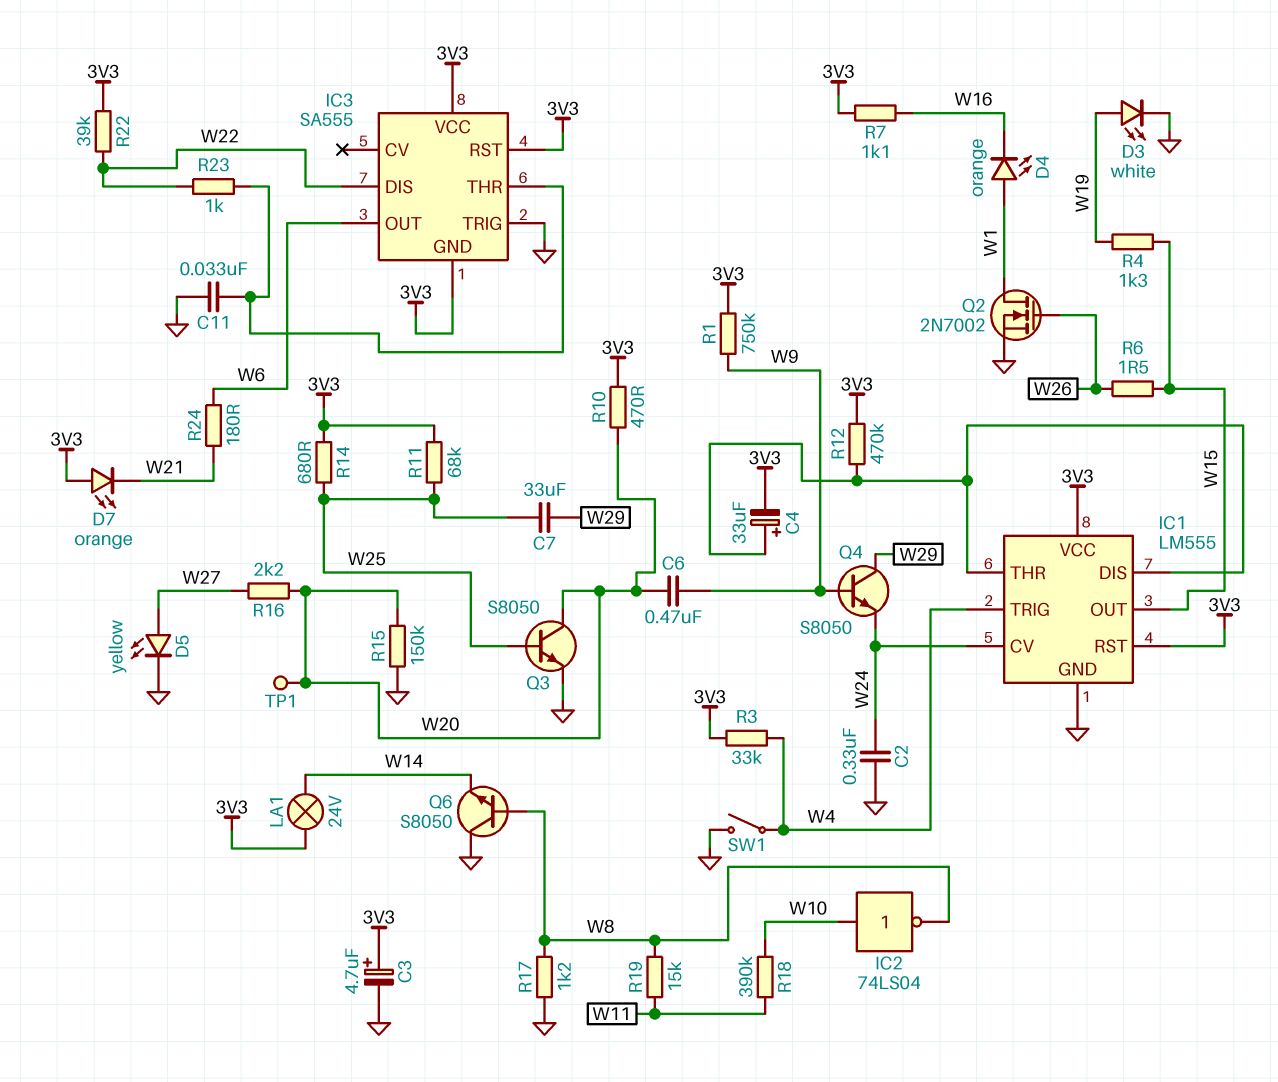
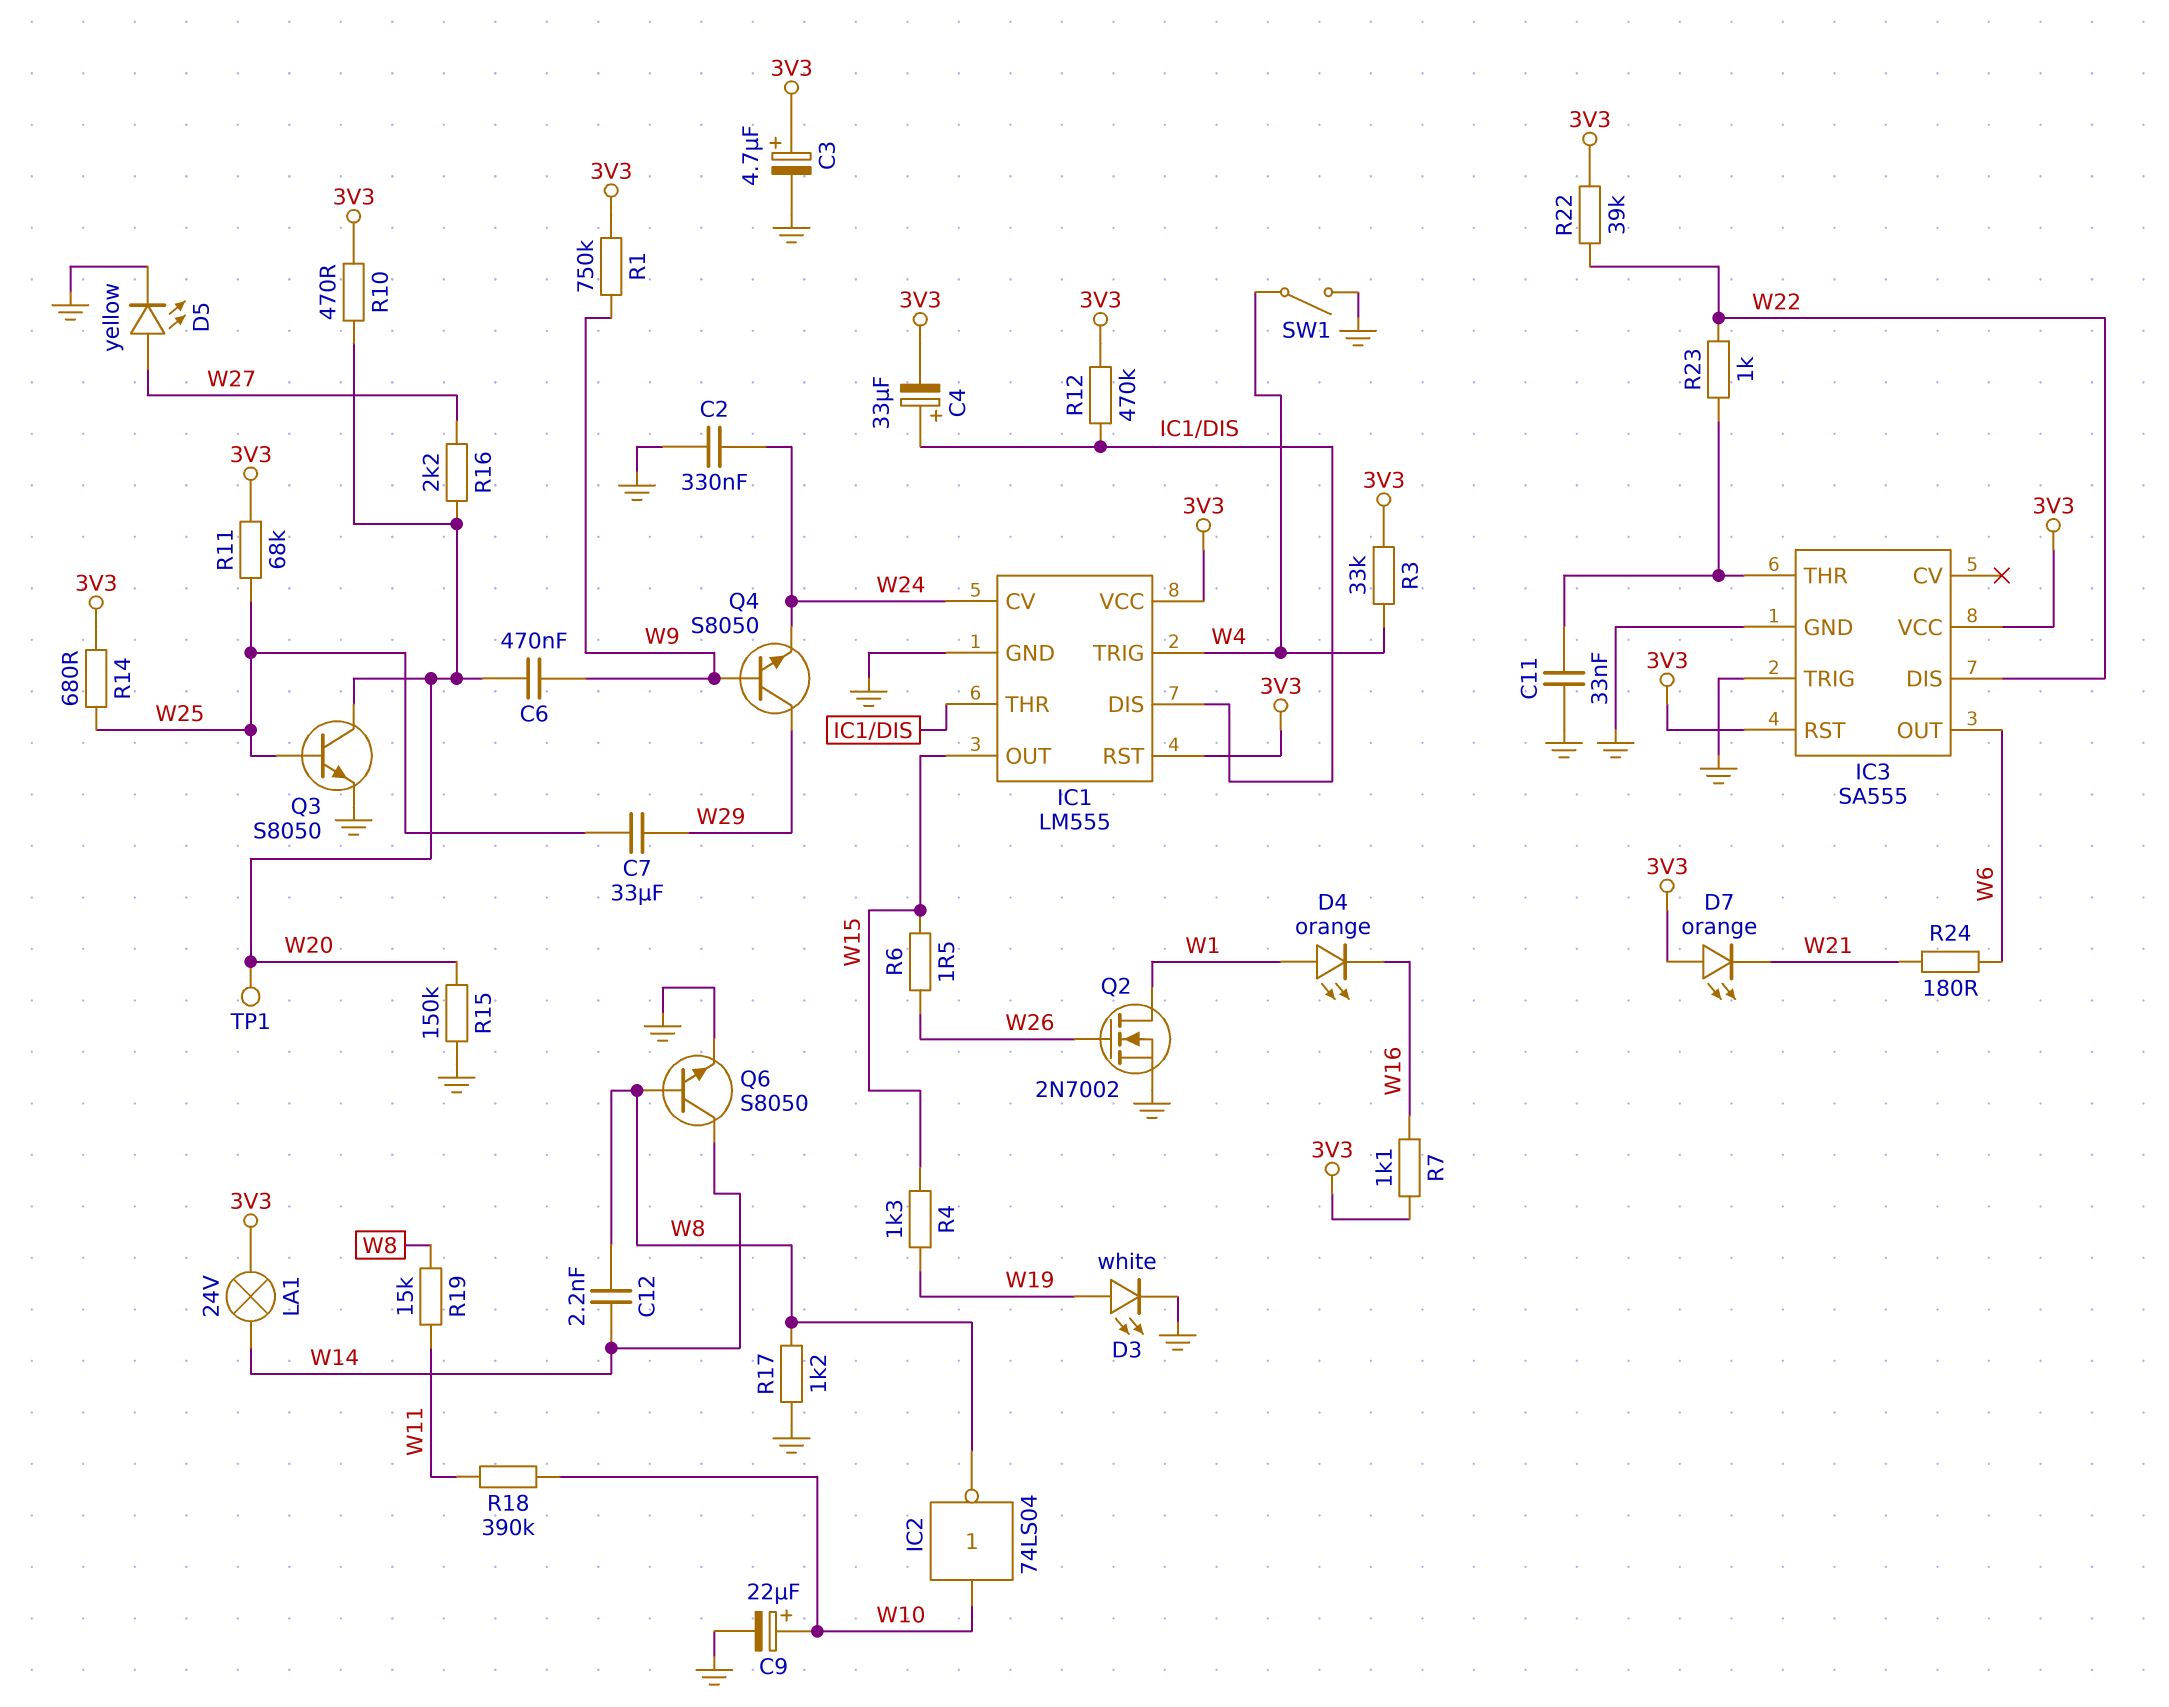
C9: none -> 22uF (plus W10, minus GND)
C12: none -> 2.2nF (W8, W14)
IC3 pin GND: 3V3 -> GND
Q6: NPN S8050 (B W8, C GND, E W14) -> NPN S8050 (B W8, C W14, E GND)

